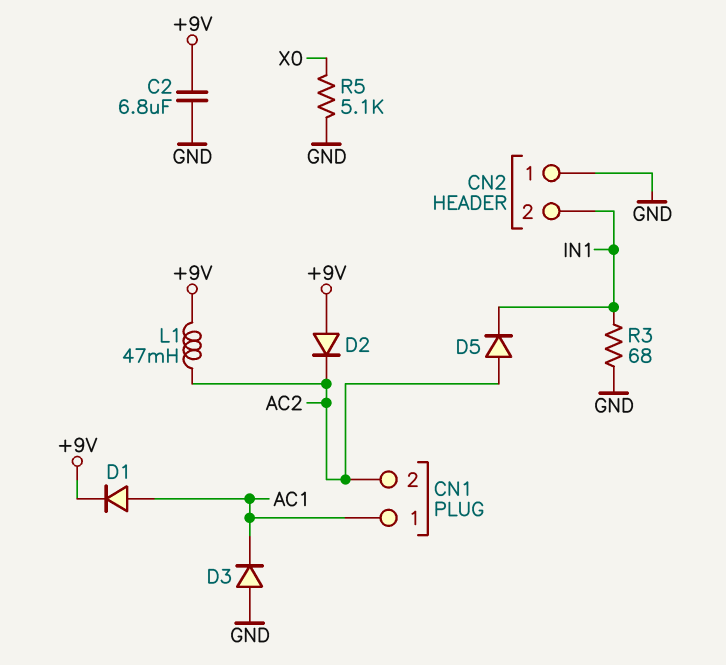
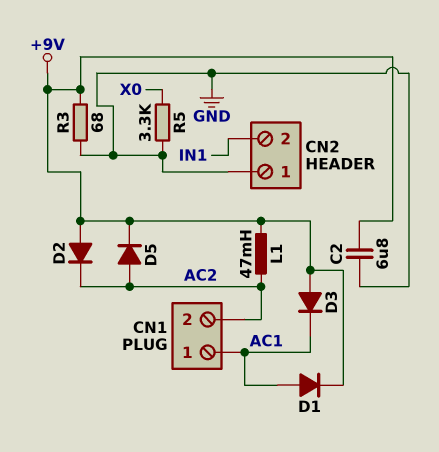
D3: diode (A GND, K AC1) -> diode (A +9V, K AC1)
D5: diode (A AC2, K IN1) -> diode (A AC2, K +9V)
R3: 68 (GND, IN1) -> 68 (+9V, GND)
R5: 5.1k (GND, X0) -> 3.3k (GND, X0)

